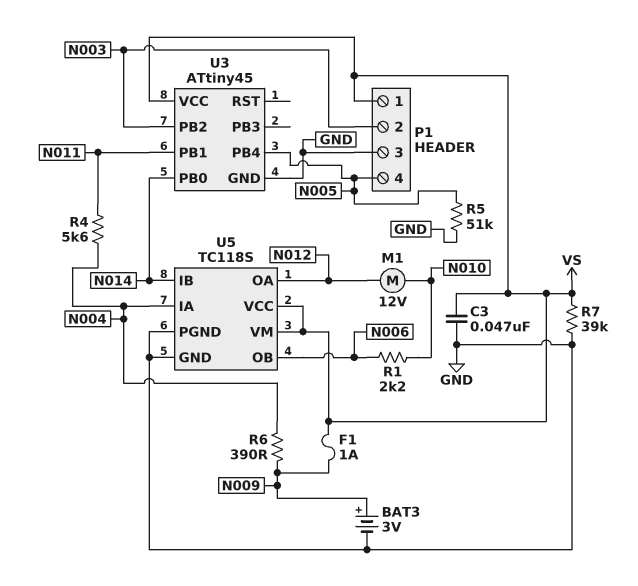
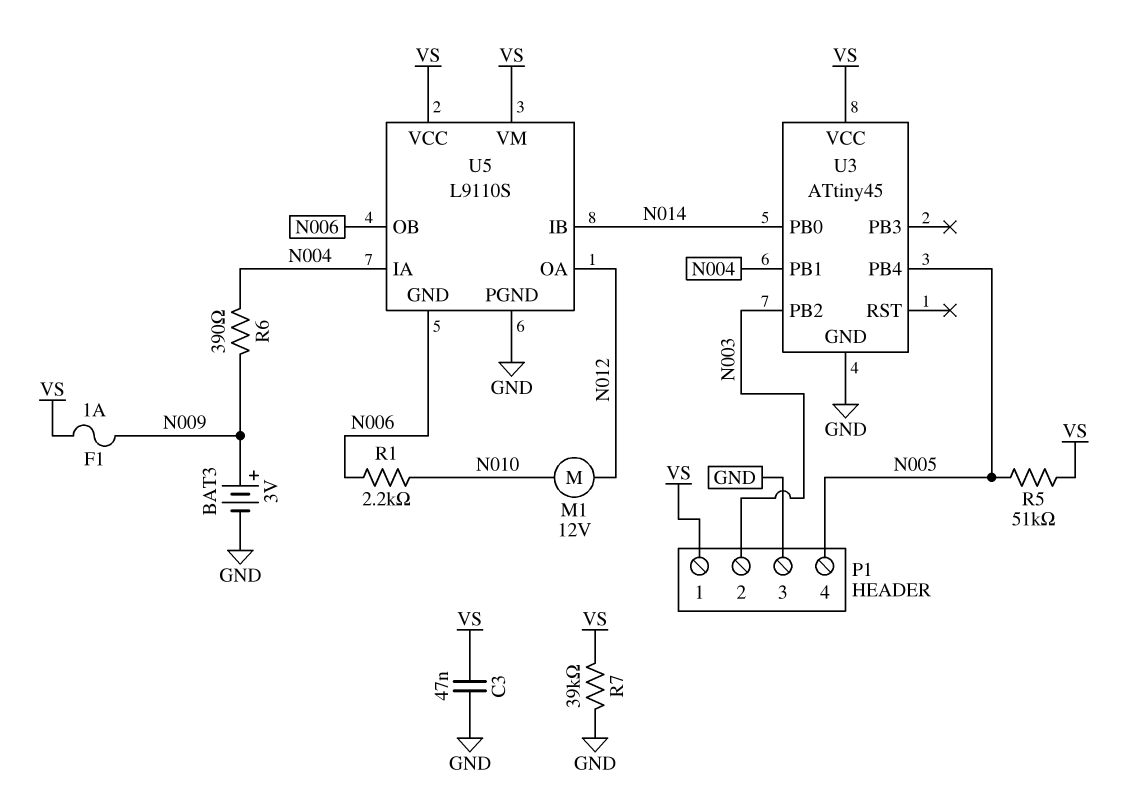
R4: 5.6k (N004, N011) -> none
R5: 51k (GND, N005) -> 51k (N005, VS)
U3 pin PB1: N011 -> N004
U5: TC118S -> L9110S
U5 pin GND: GND -> N006

